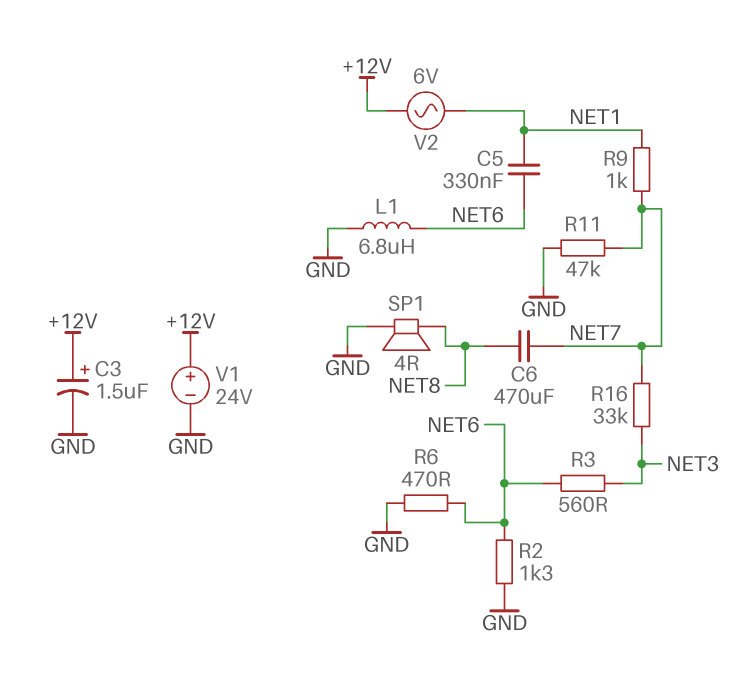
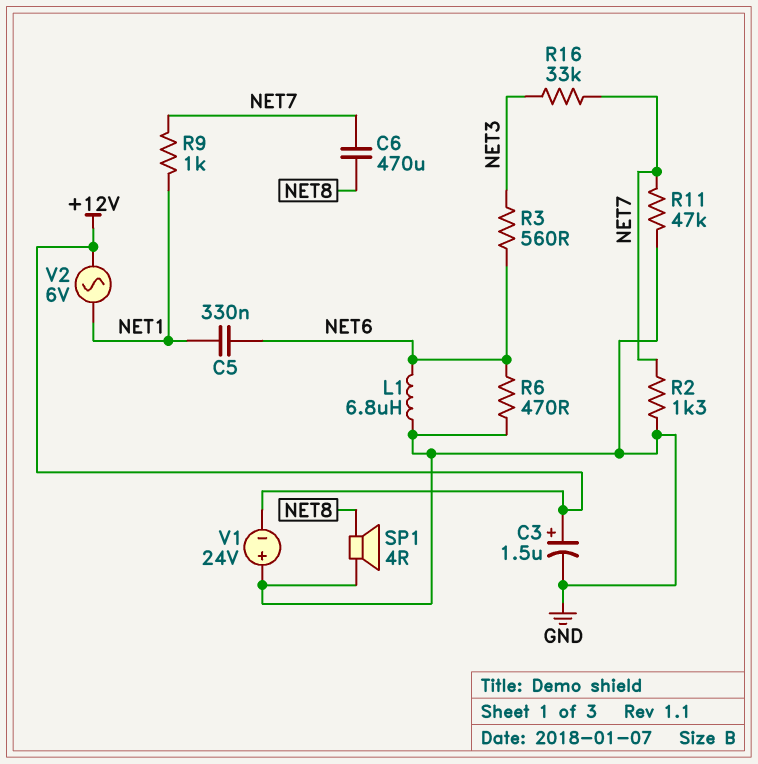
R2: 1.3k (GND, NET6) -> 1.3k (GND, NET7)
V1: 24V (plus +12V, minus GND) -> 24V (plus GND, minus +12V)

